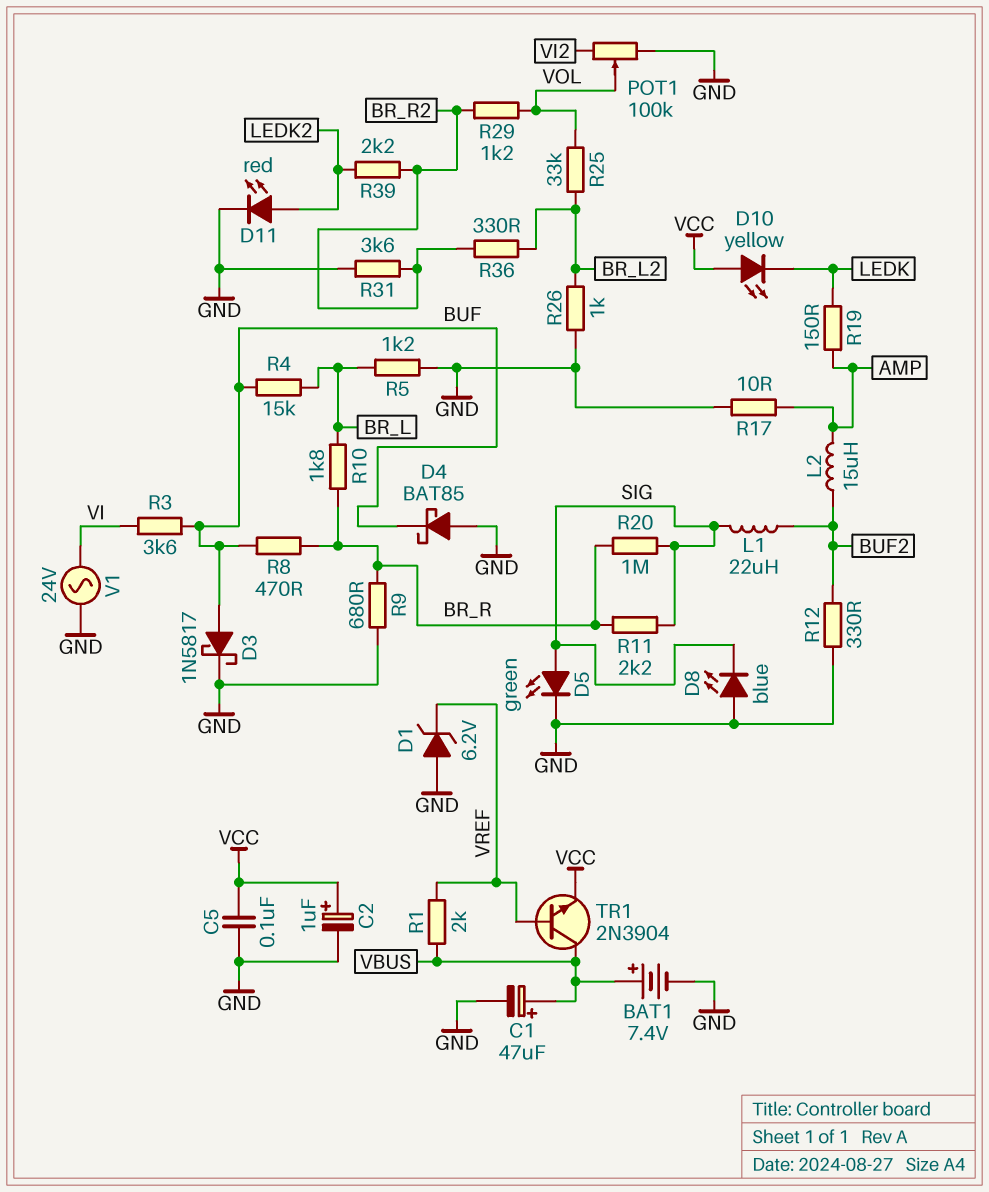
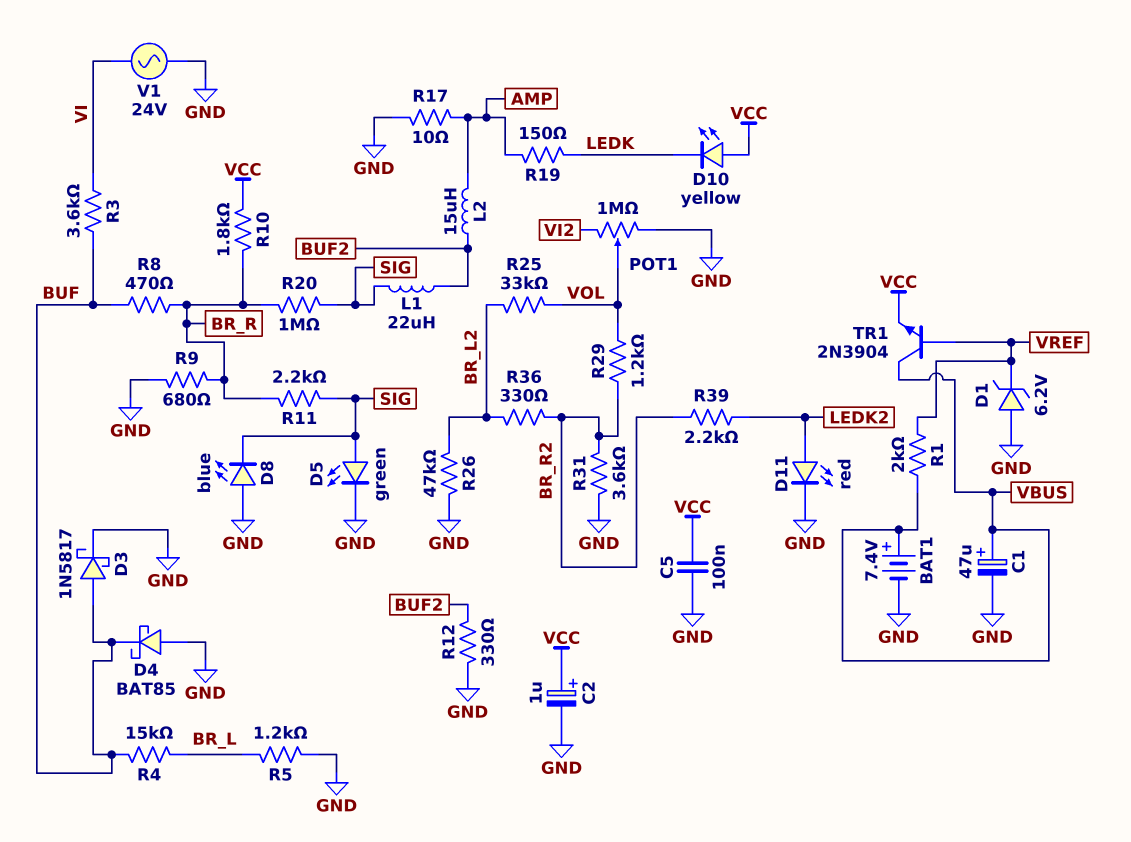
POT1: 100k (GND, VI2, wiper VOL) -> 1M (GND, VI2, wiper VOL)
R10: 1.8k (BR_L, BR_R) -> 1.8k (BR_R, VCC)
R26: 1k (BR_L2, GND) -> 47k (BR_L2, GND)

